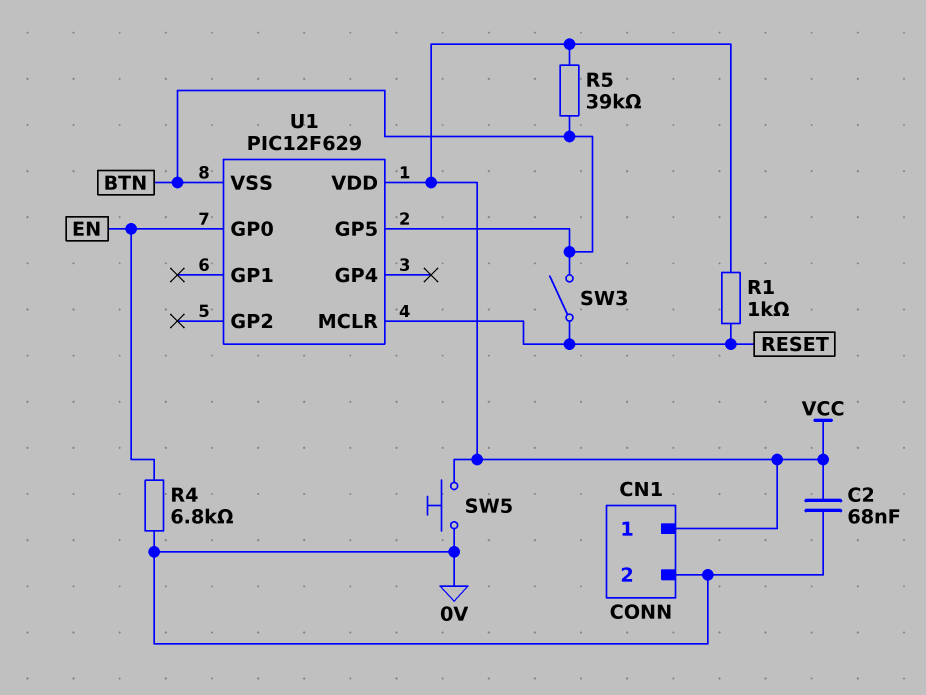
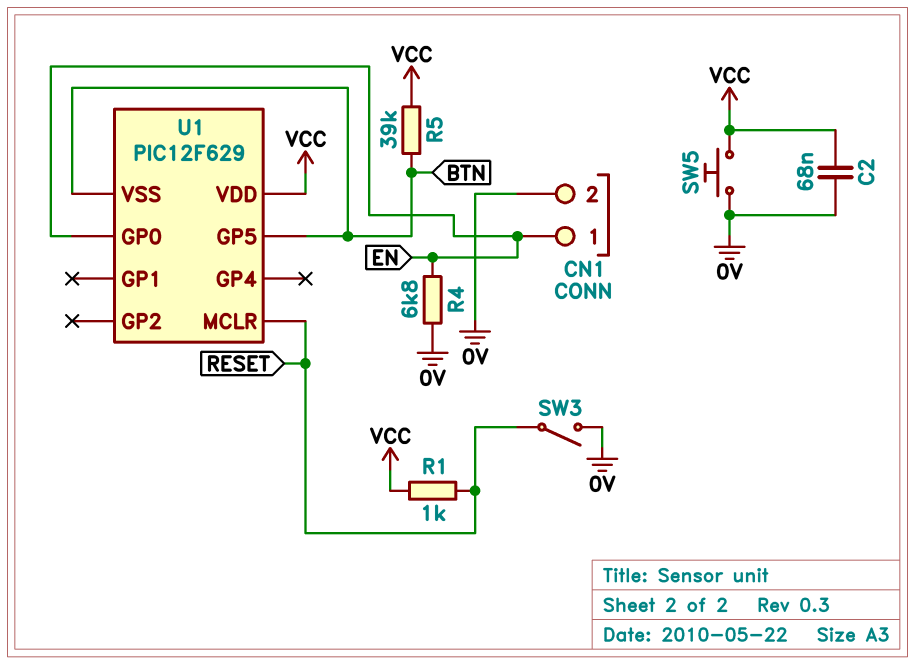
CN1 pin 1: VCC -> EN
SW3: switch (BTN, RESET) -> switch (0V, RESET)

